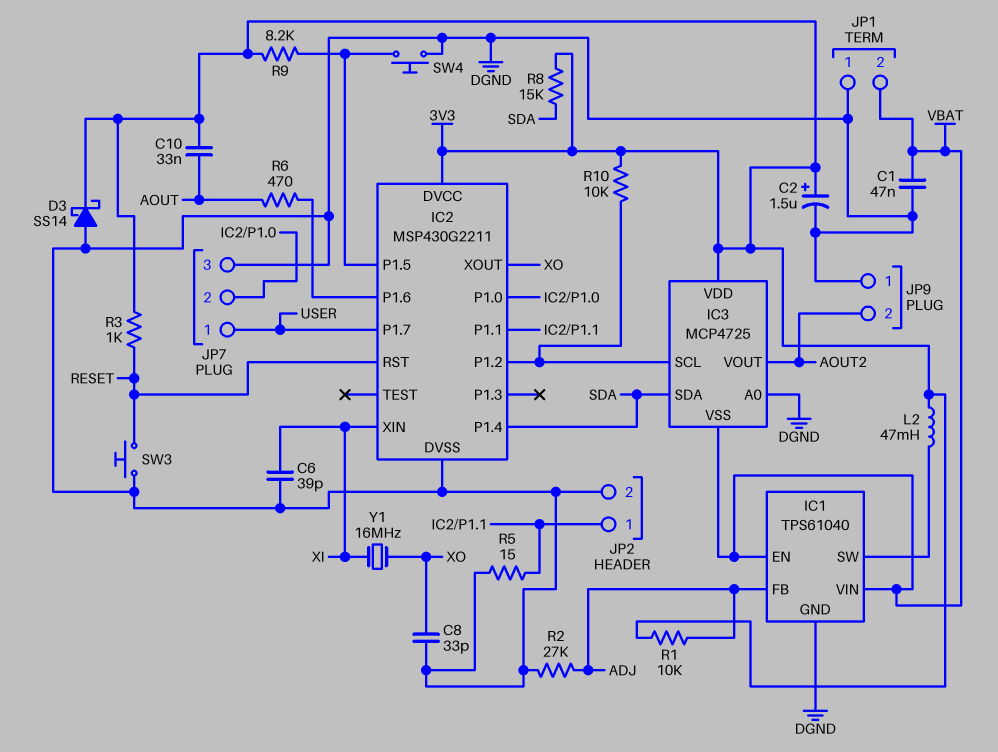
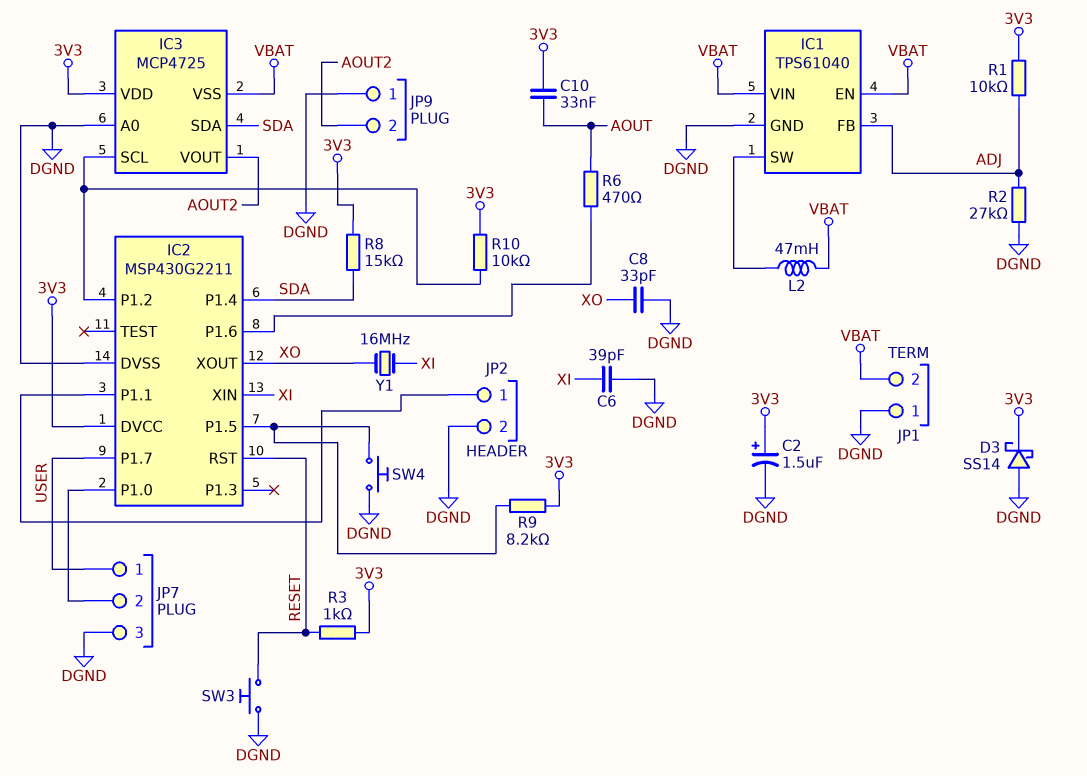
C1: 47nF (DGND, VBAT) -> none
L2: 47mH (3V3, IC1/SW) -> 47mH (IC1/SW, VBAT)
R5: 15 (DGND, IC2/P1.1) -> none

